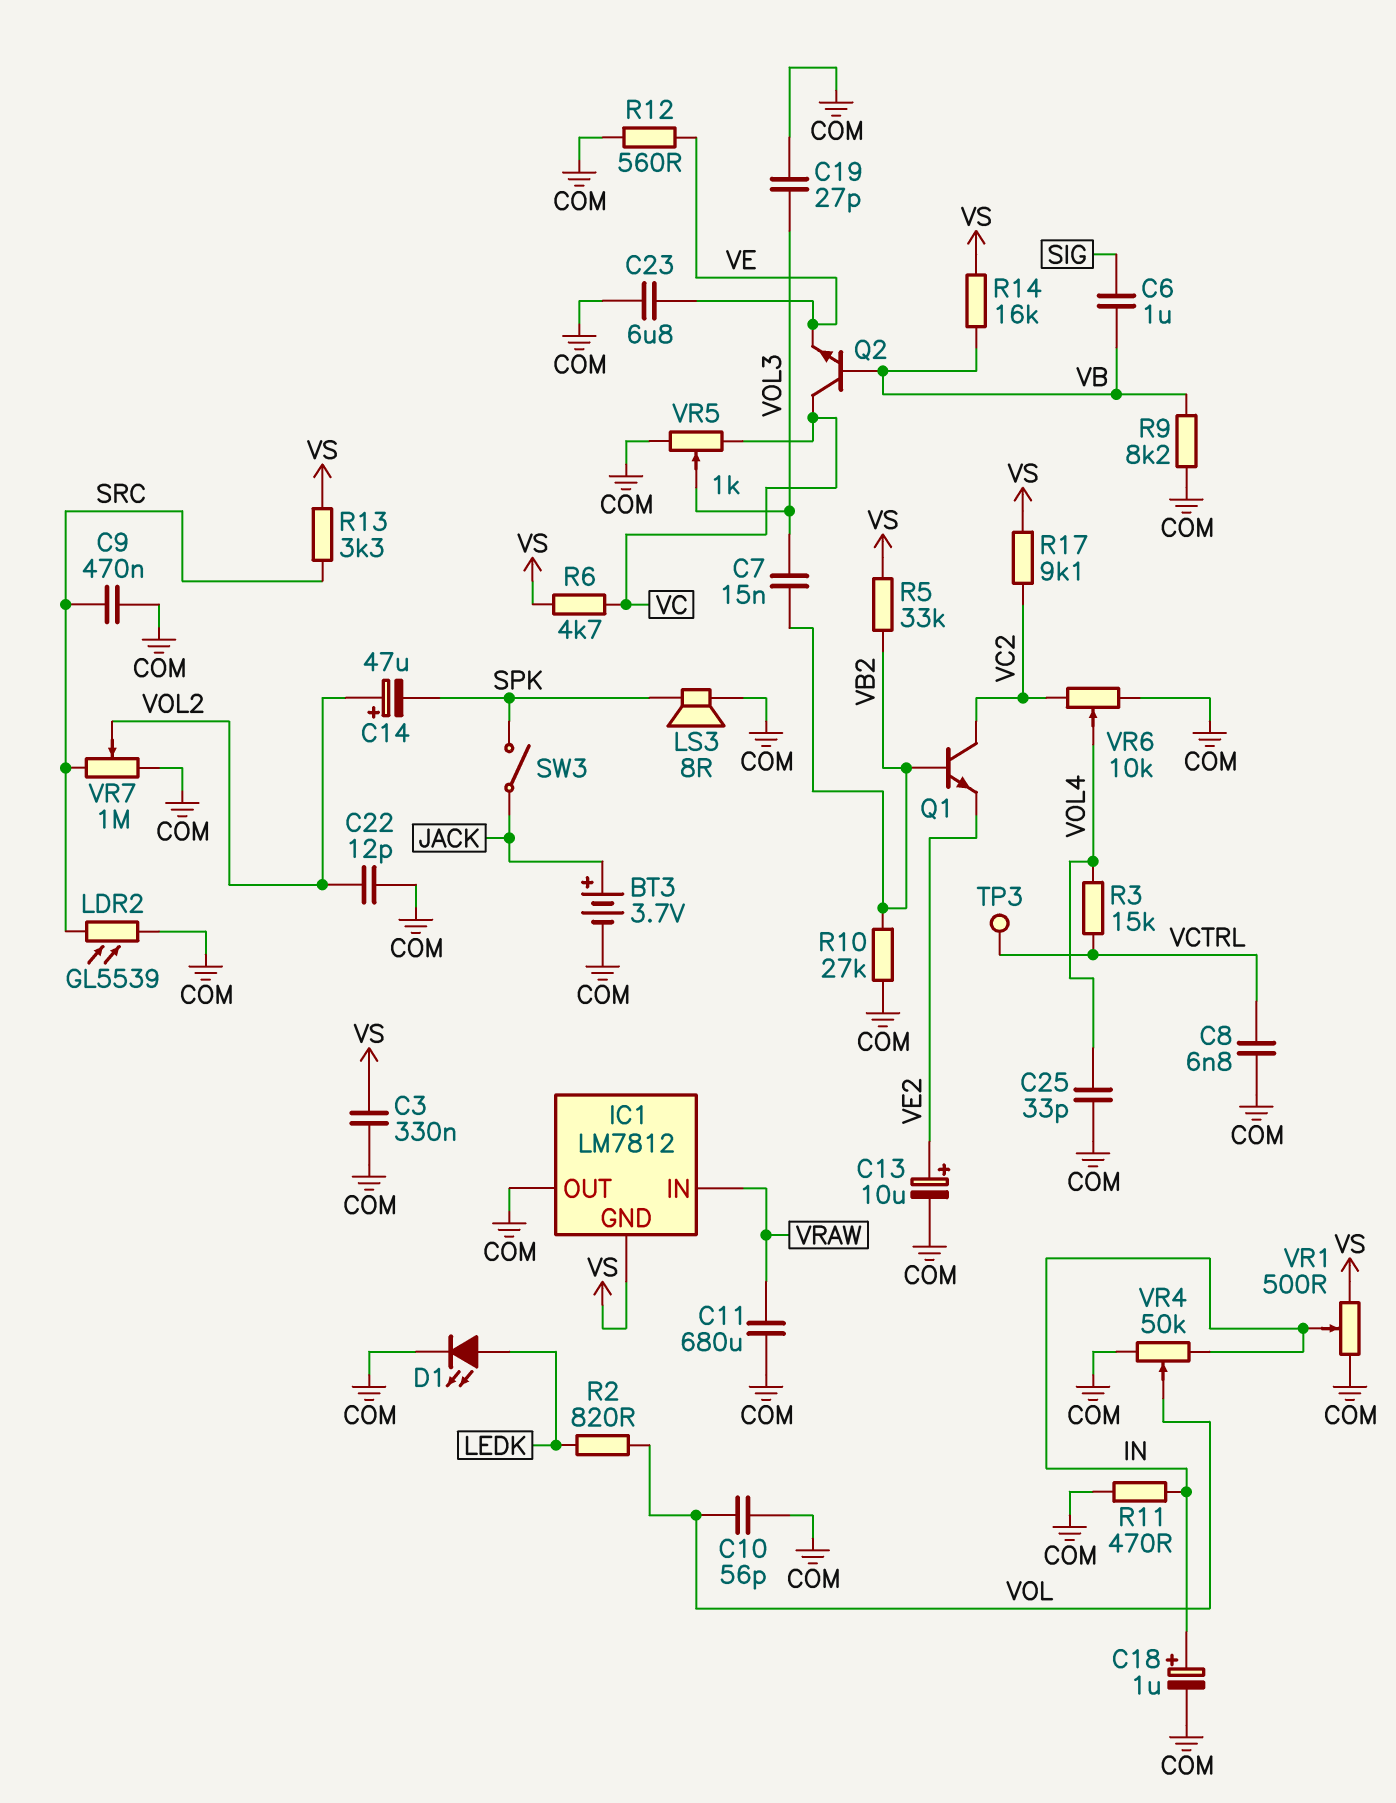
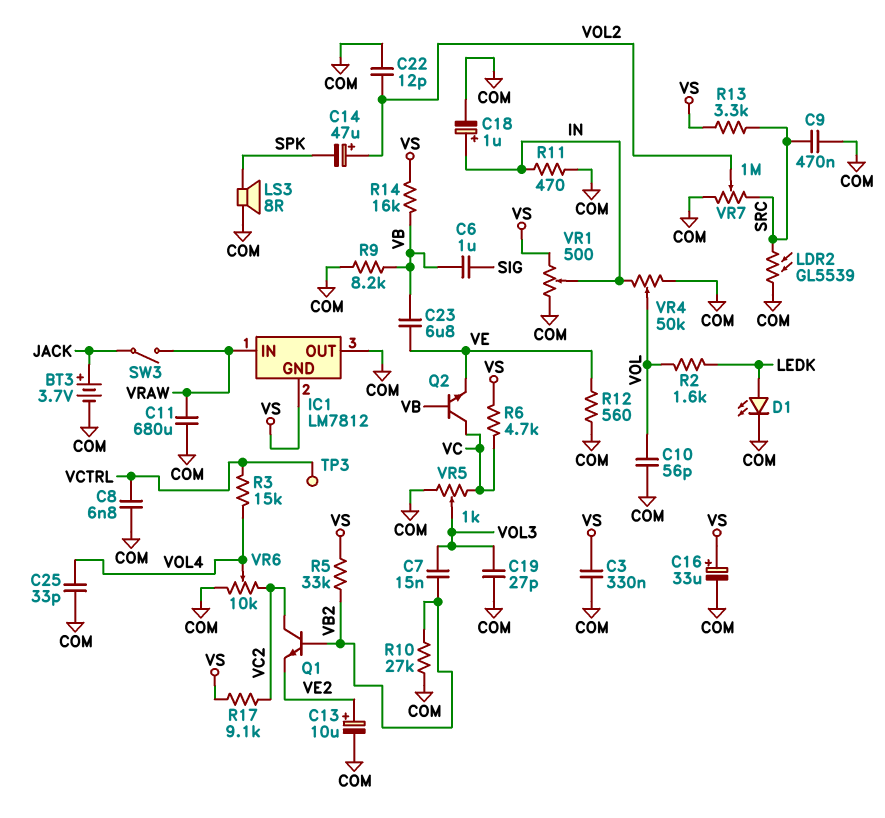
C16: none -> 33uF (plus VS, minus COM)
C23: 6.8uF (COM, VE) -> 6.8uF (VB, VE)
R2: 820 (LEDK, VOL) -> 1.6k (LEDK, VOL)
SW3: switch (JACK, SPK) -> switch (JACK, VRAW)

